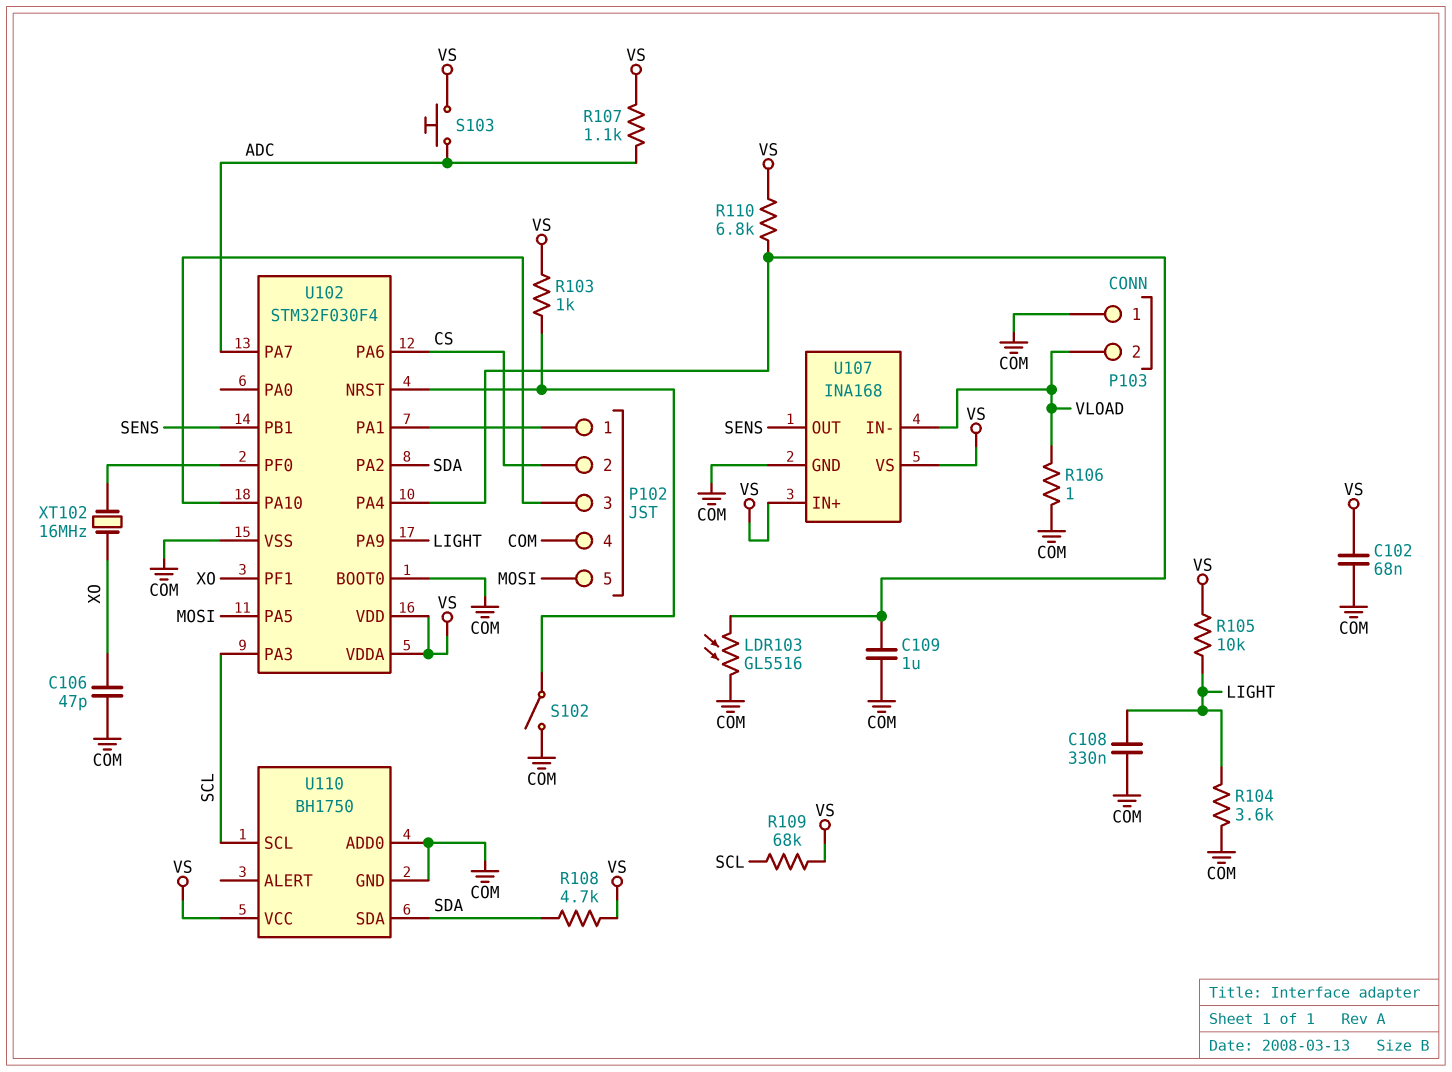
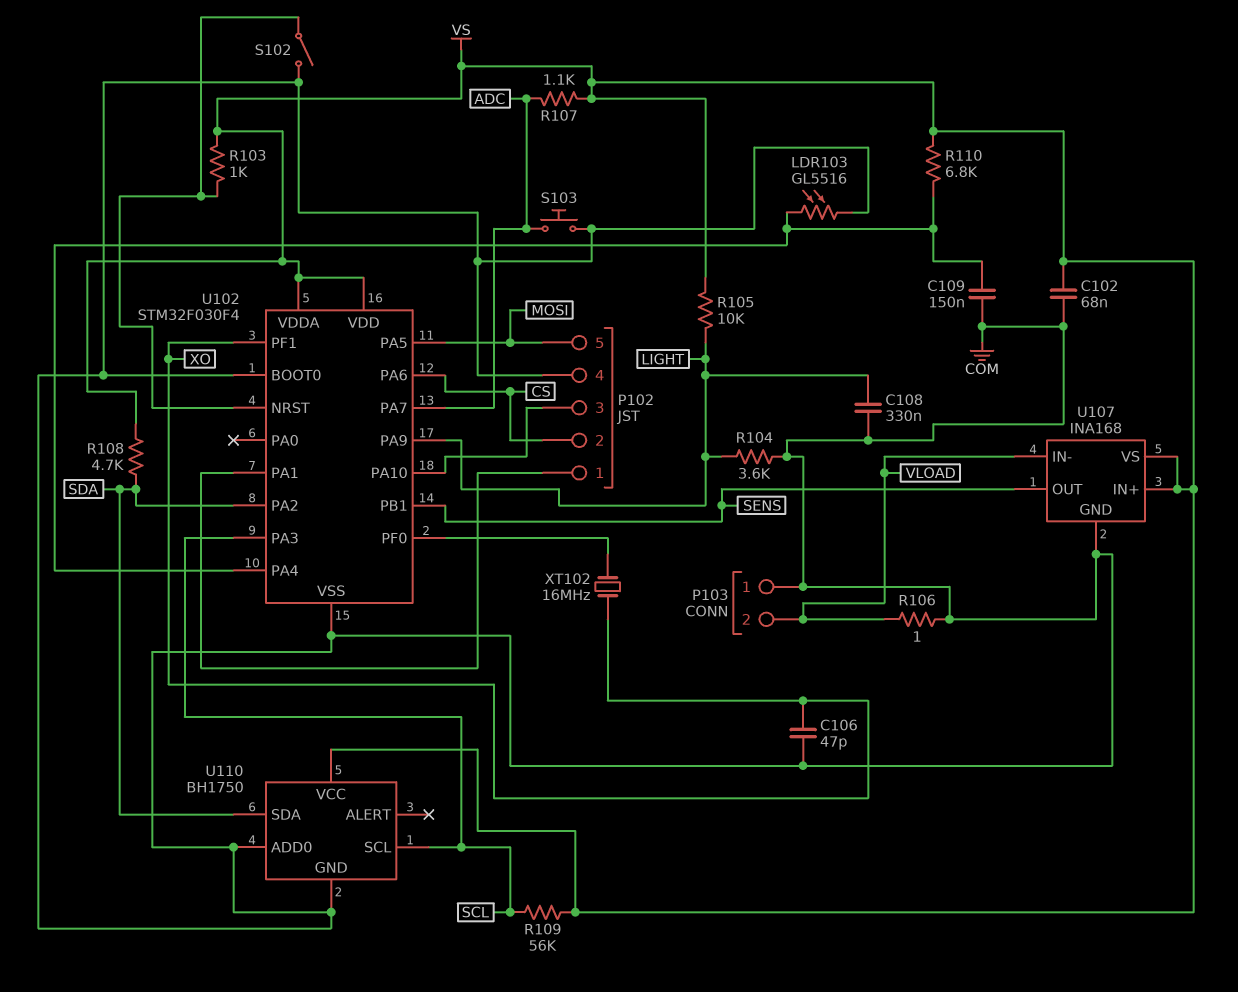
C109: 1uF (COM, U102/PA4) -> 150nF (COM, U102/PA4)
R109: 68k (SCL, VS) -> 56k (SCL, VS)
S103: button (ADC, VS) -> button (ADC, COM)

